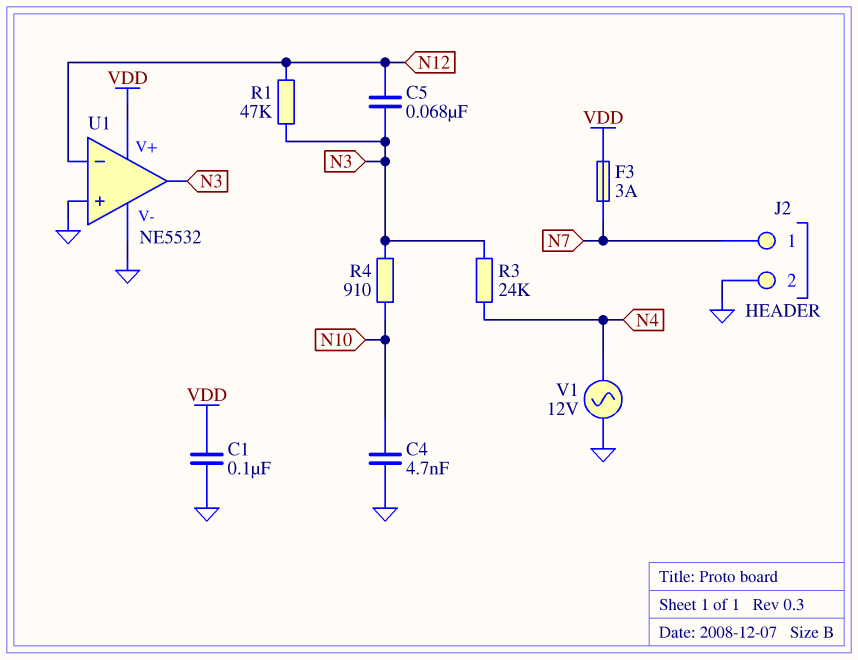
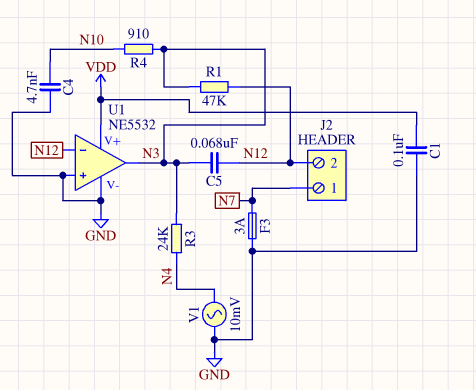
F3: 3A (N7, VDD) -> 3A (GND, N7)
J2 pin 2: GND -> N12
V1: AC 12V (GND, N4) -> AC 10mV (GND, N4)

